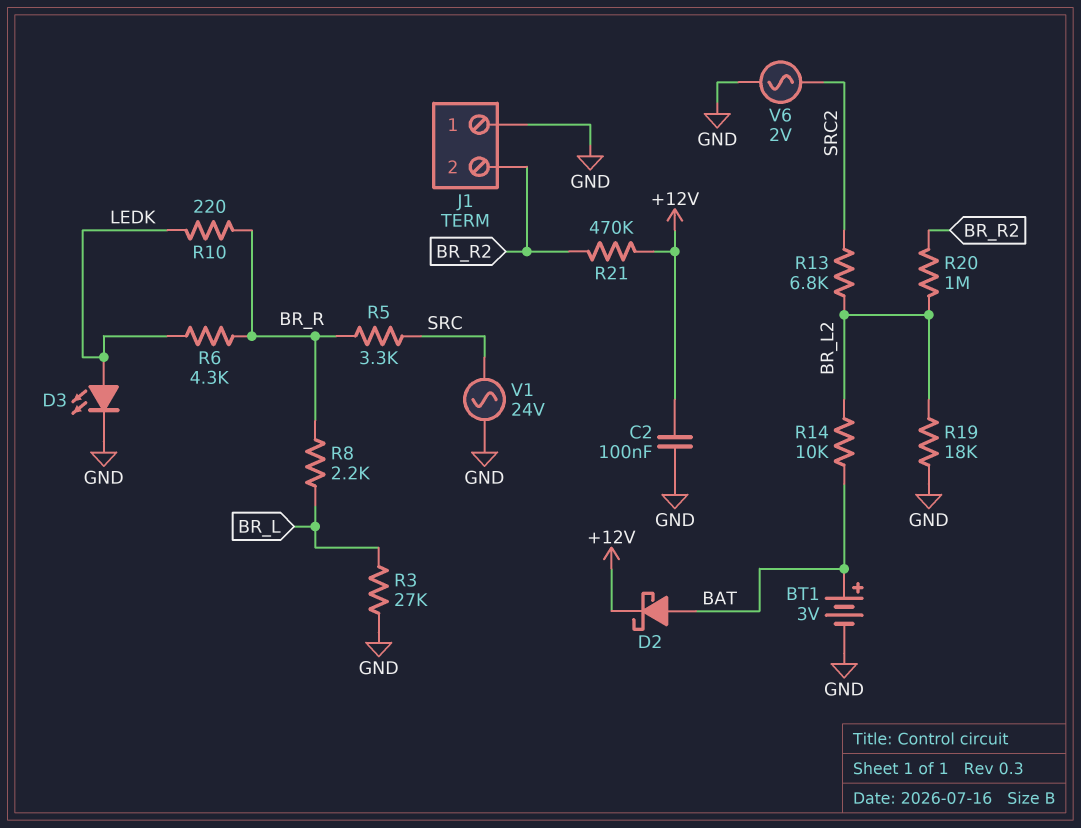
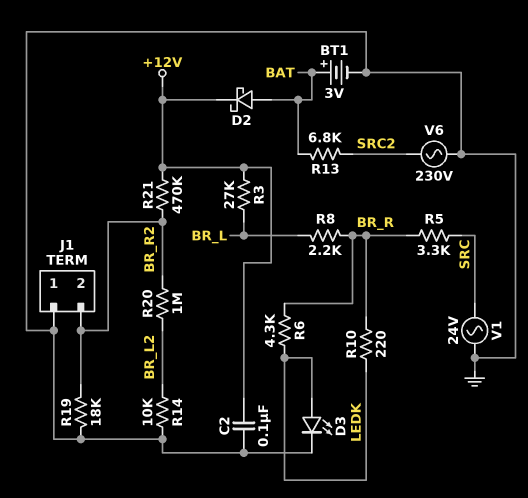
R3: 27k (BR_L, GND) -> 27k (+12V, BR_L)
R13: 6.8k (BR_L2, SRC2) -> 6.8k (BAT, SRC2)
R14: 10k (BAT, BR_L2) -> 10k (BR_L2, GND)
R19: 18k (BR_L2, GND) -> 18k (BR_R2, GND)
V6: AC 2V (GND, SRC2) -> AC 230V (GND, SRC2)

